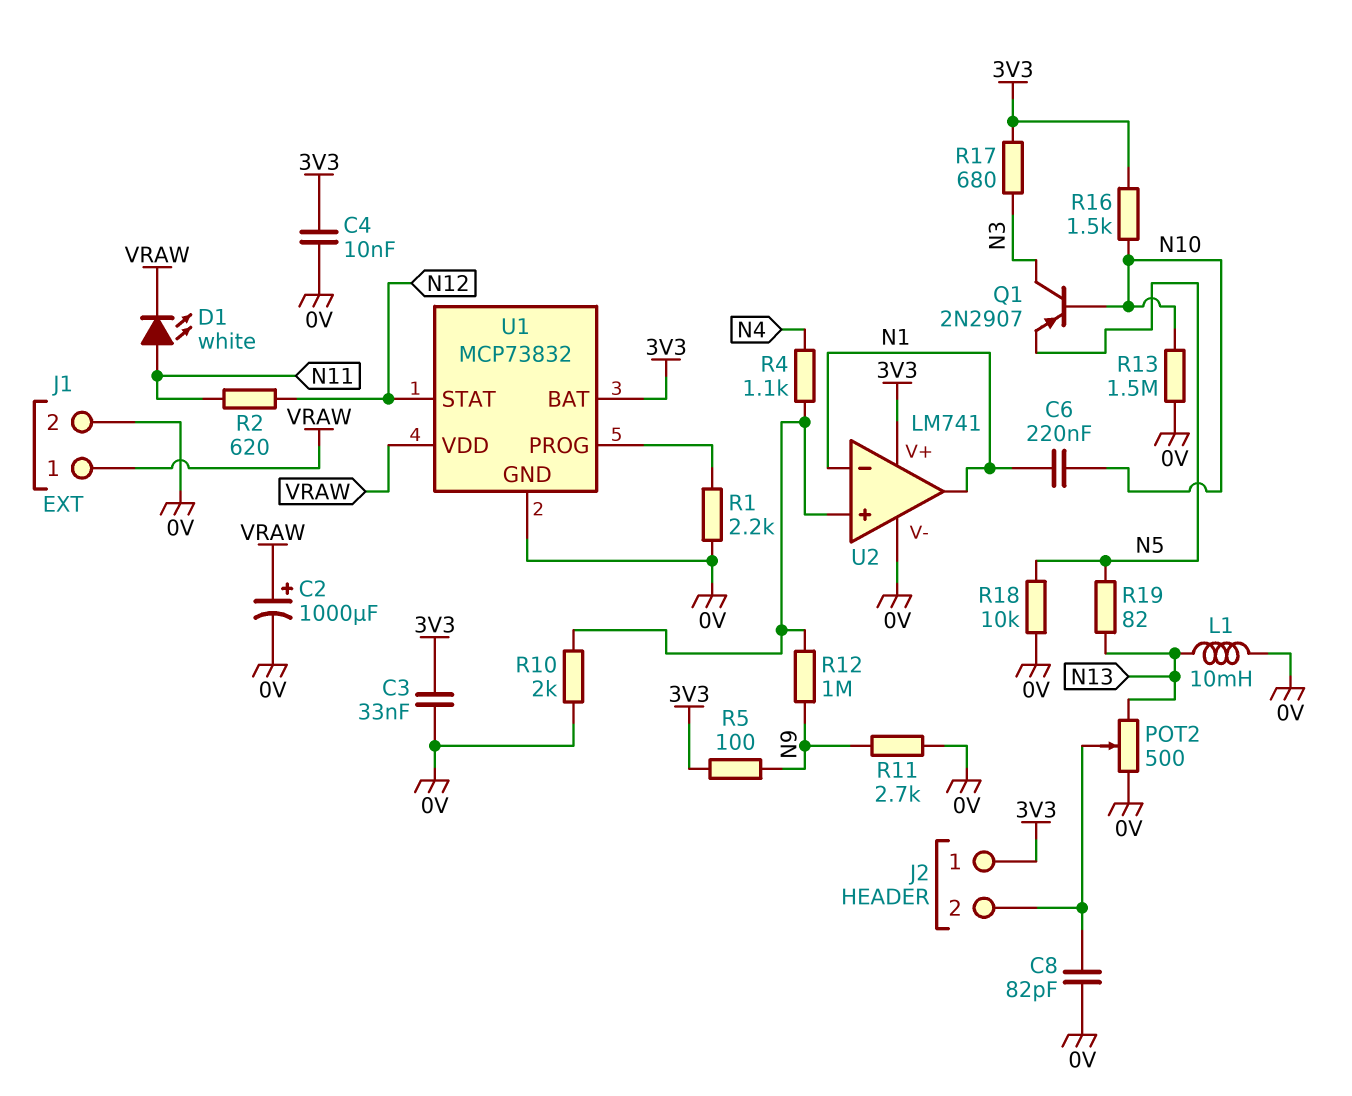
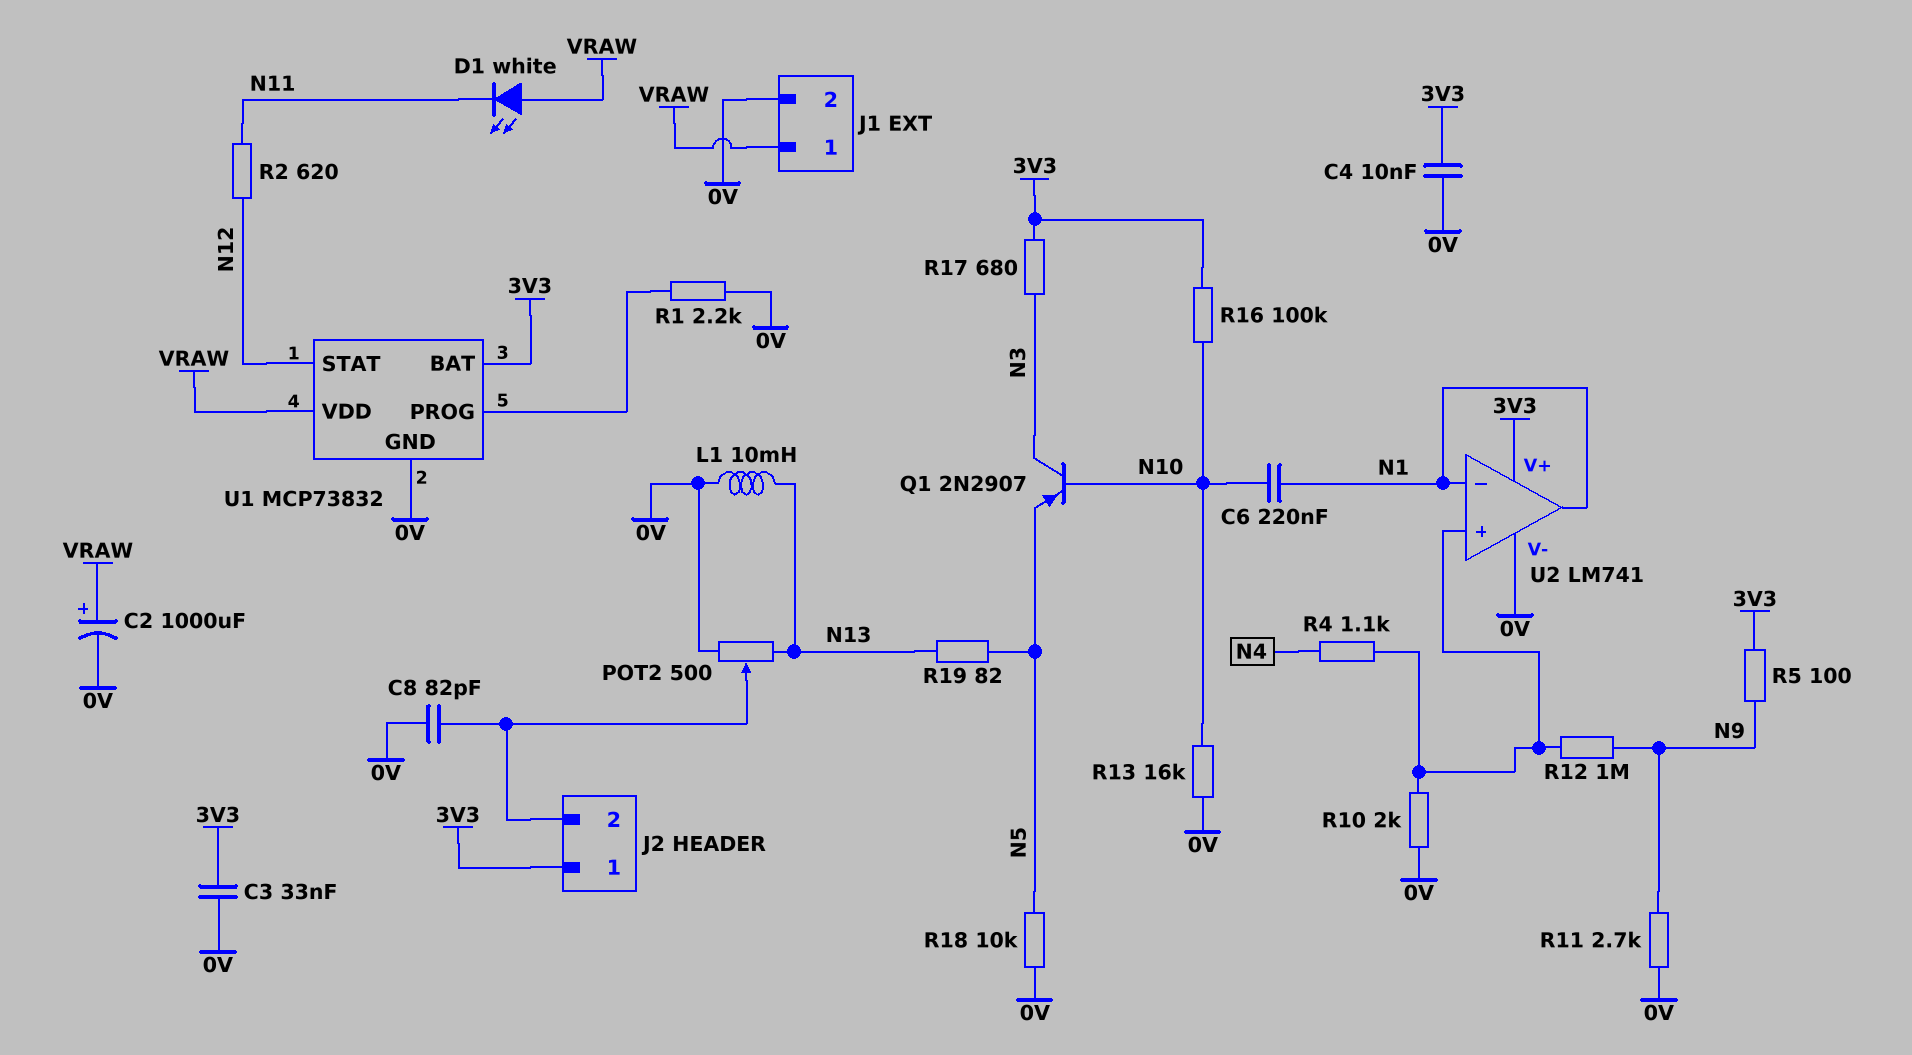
D1: LED white (A N11, K VRAW) -> LED white (A VRAW, K N11)
R13: 1.5M (0V, N10) -> 16k (0V, N10)
R16: 1.5k (3V3, N10) -> 100k (3V3, N10)

